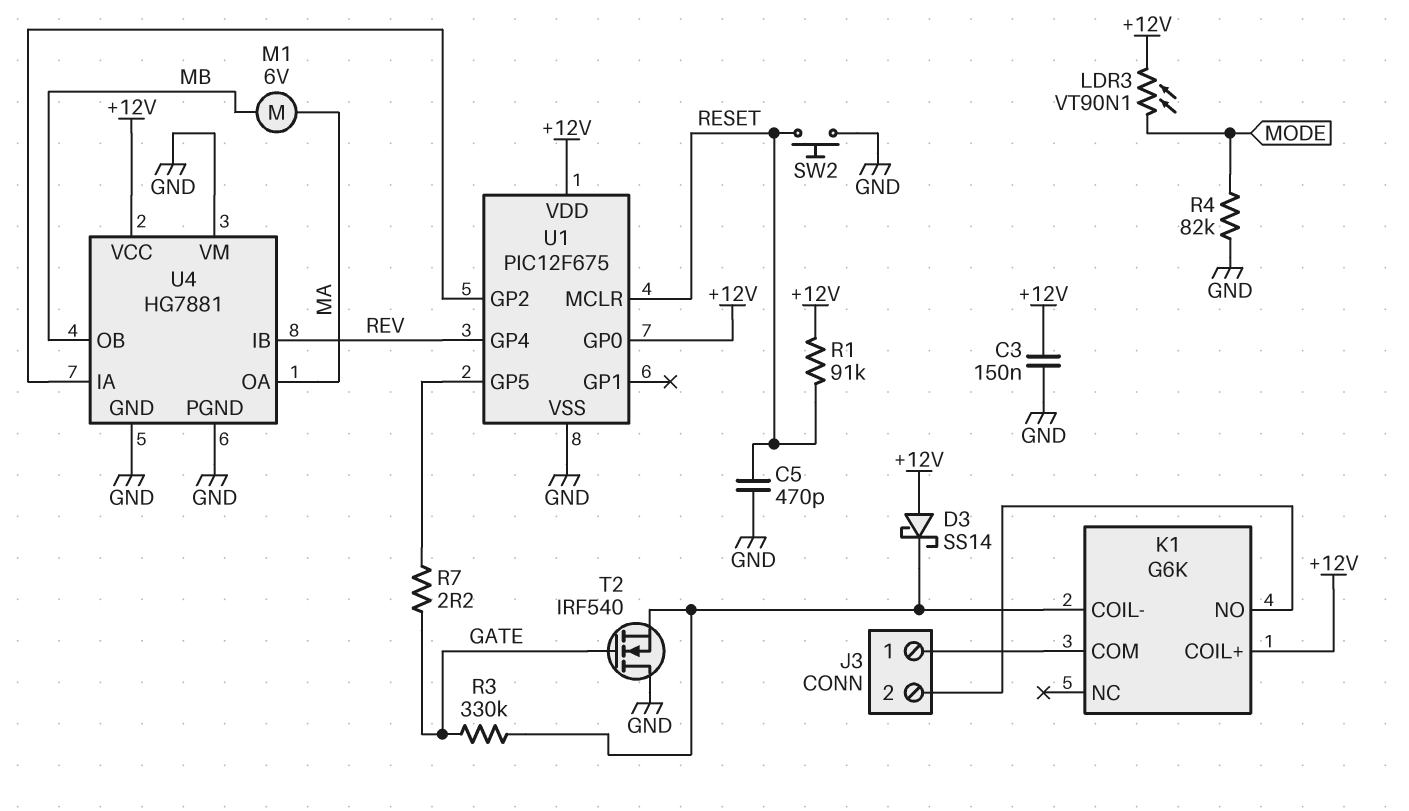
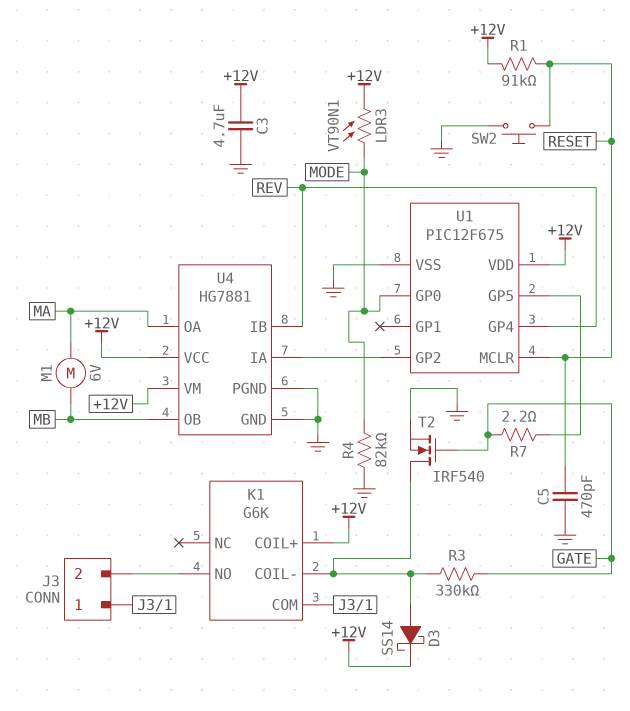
C3: 150nF (+12V, GND) -> 4.7uF (+12V, GND)
D3: schottky SS14 (A +12V, K K1/COIL-) -> schottky SS14 (A K1/COIL-, K +12V)
T2: NMOS IRF540 (G GATE, D GND, S K1/COIL-) -> NMOS IRF540 (G GATE, D K1/COIL-, S GND)
U1 pin GP0: +12V -> MODE
U4 pin VM: GND -> +12V

